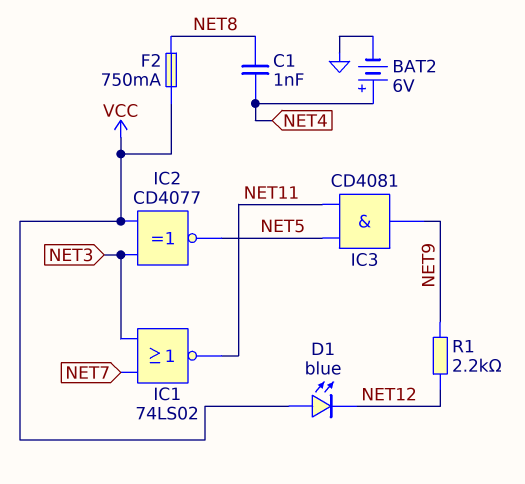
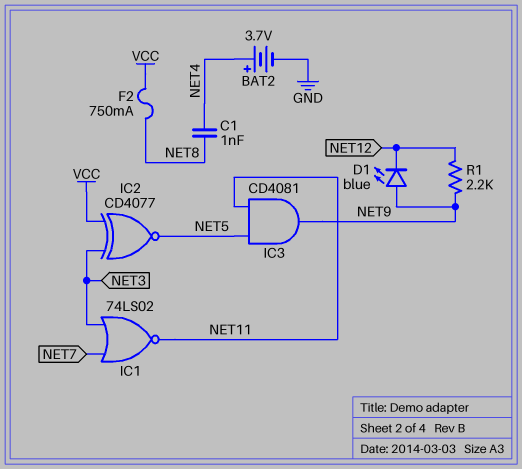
BAT2: 6V (plus NET4, minus GND) -> 3.7V (plus NET4, minus GND)
D1: LED blue (A VCC, K NET12) -> LED blue (A NET9, K NET12)

